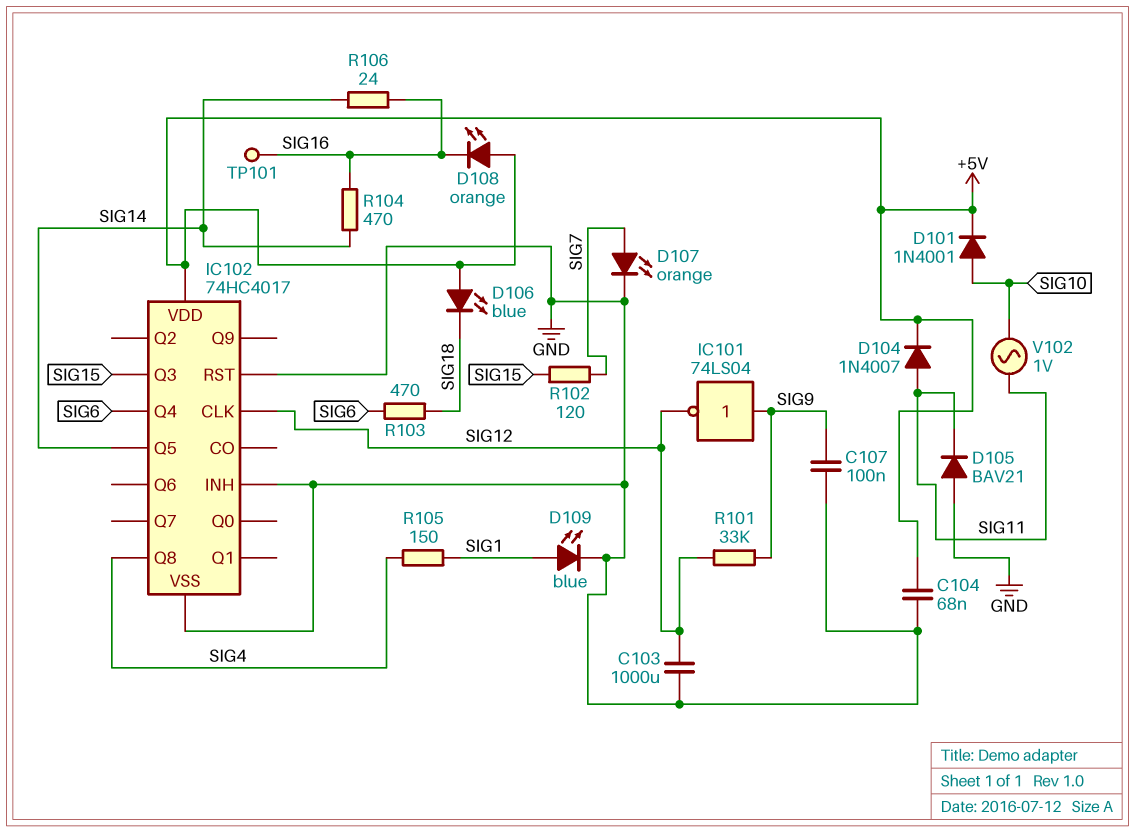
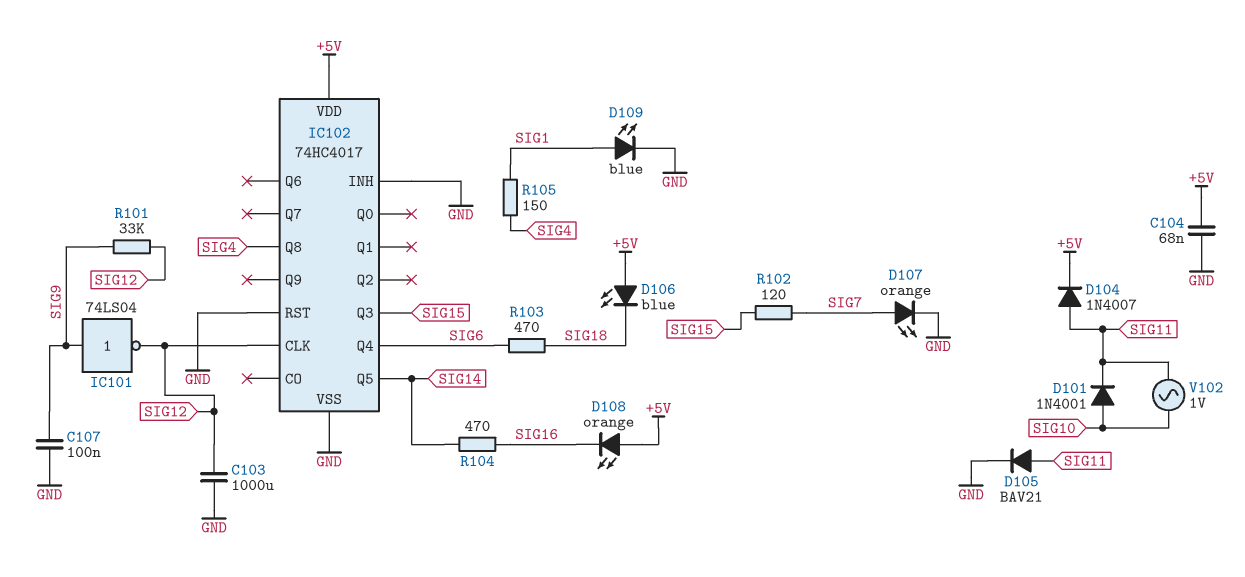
D101: diode 1N4001 (A SIG10, K +5V) -> diode 1N4001 (A SIG10, K SIG11)
D105: diode BAV21 (A GND, K SIG11) -> diode BAV21 (A SIG11, K GND)
R106: 24 (SIG14, SIG16) -> none
TP101: test point (SIG16) -> none

